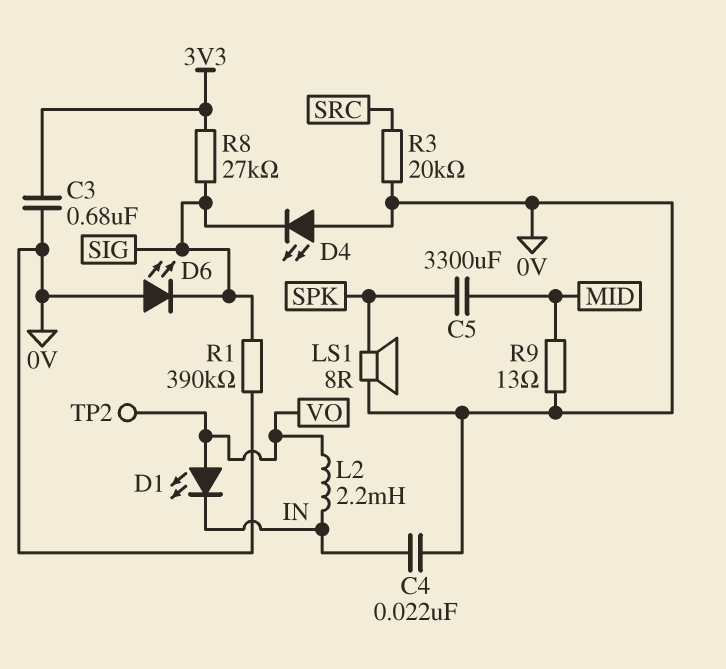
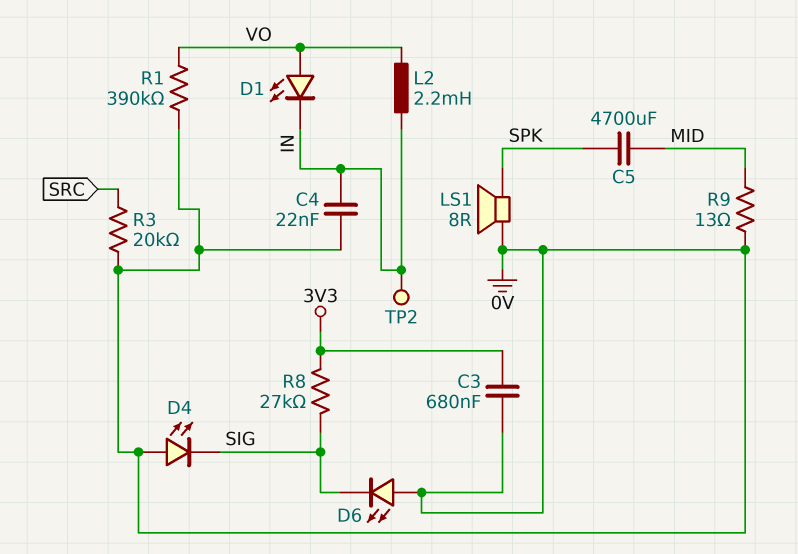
C5: 3300uF (MID, SPK) -> 4700uF (MID, SPK)
R1: 390k (0V, SIG) -> 390k (0V, VO)
TP2: test point (VO) -> test point (IN)

